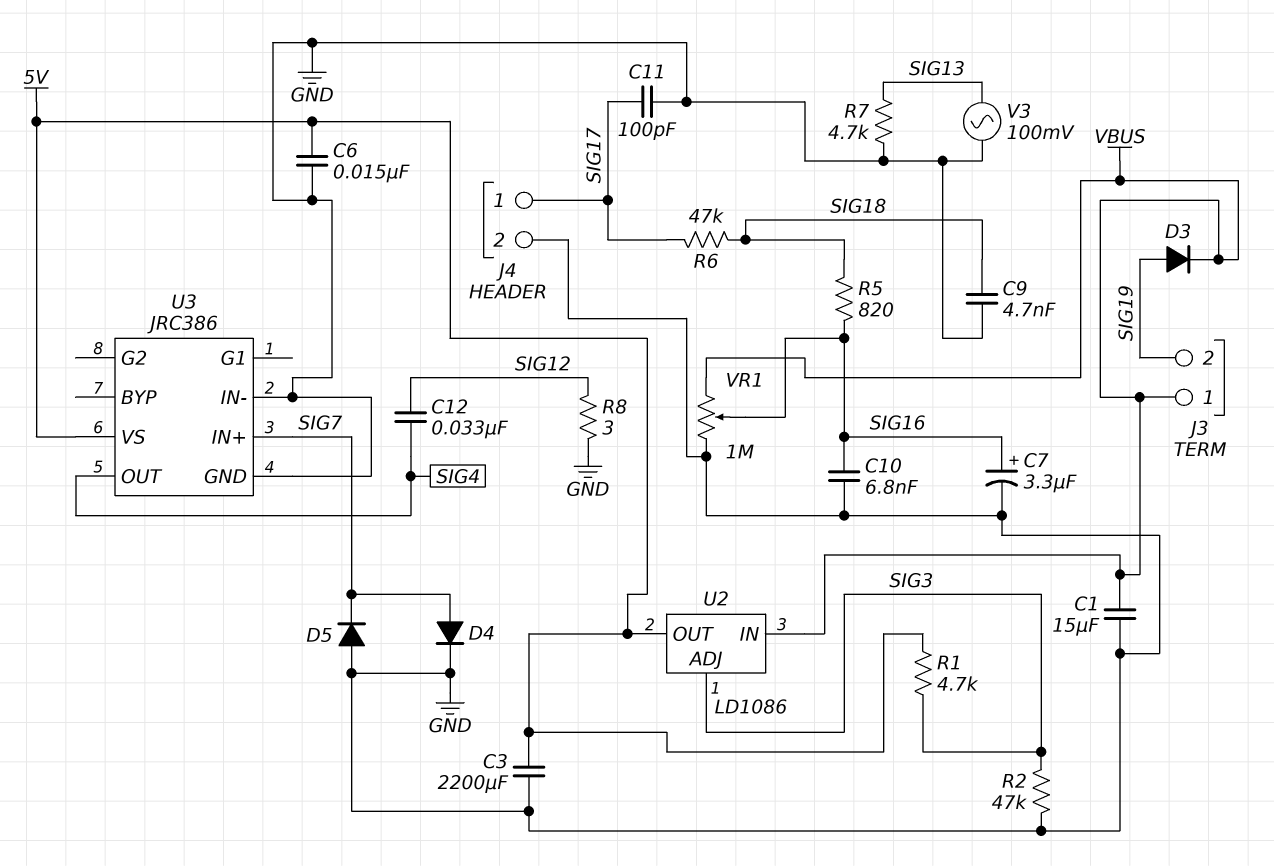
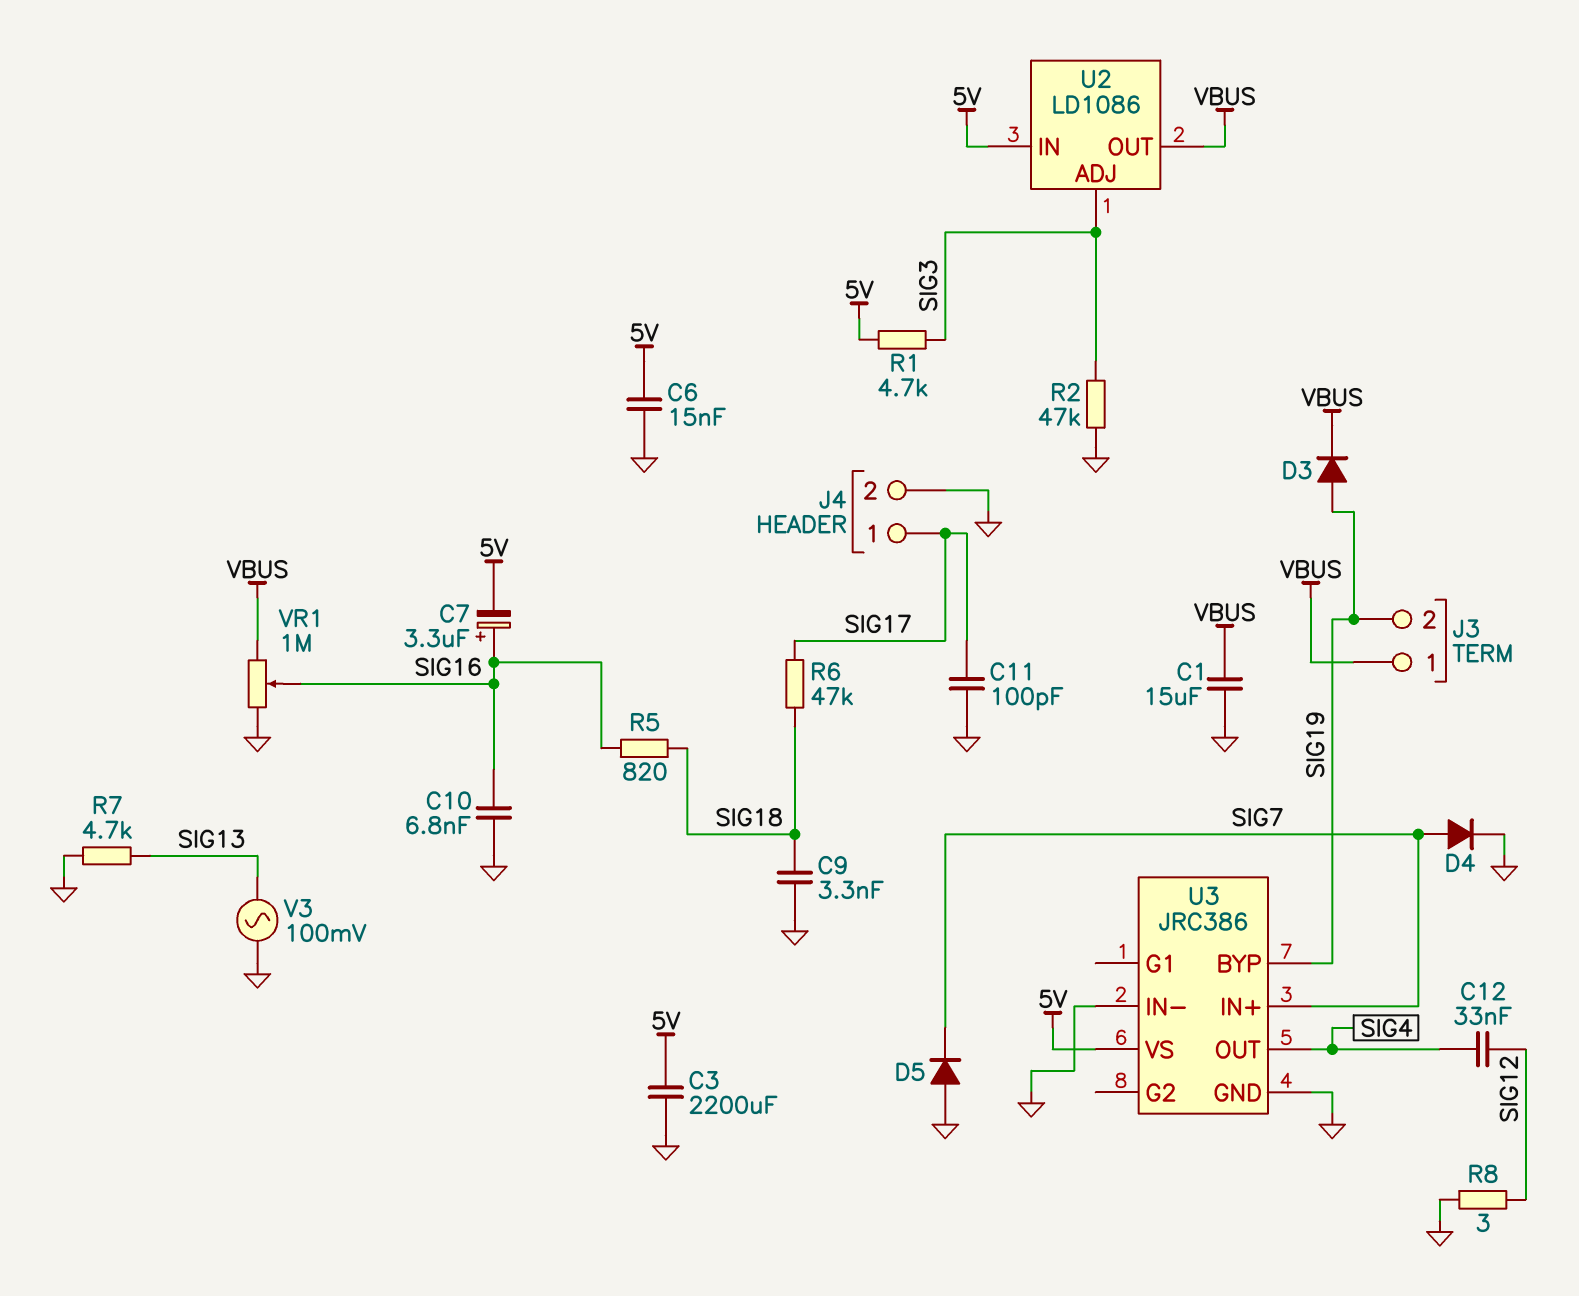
C7: 3.3uF (plus SIG16, minus GND) -> 3.3uF (plus SIG16, minus 5V)
C9: 4.7nF (GND, SIG18) -> 3.3nF (GND, SIG18)
U2 pin IN: VBUS -> 5V
U2 pin OUT: 5V -> VBUS
U3 pin BYP: none -> SIG19

